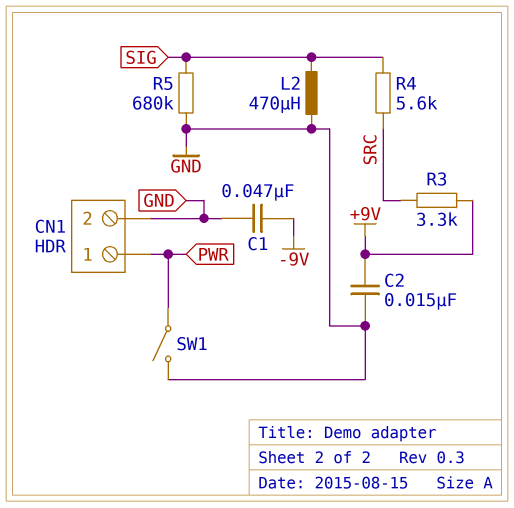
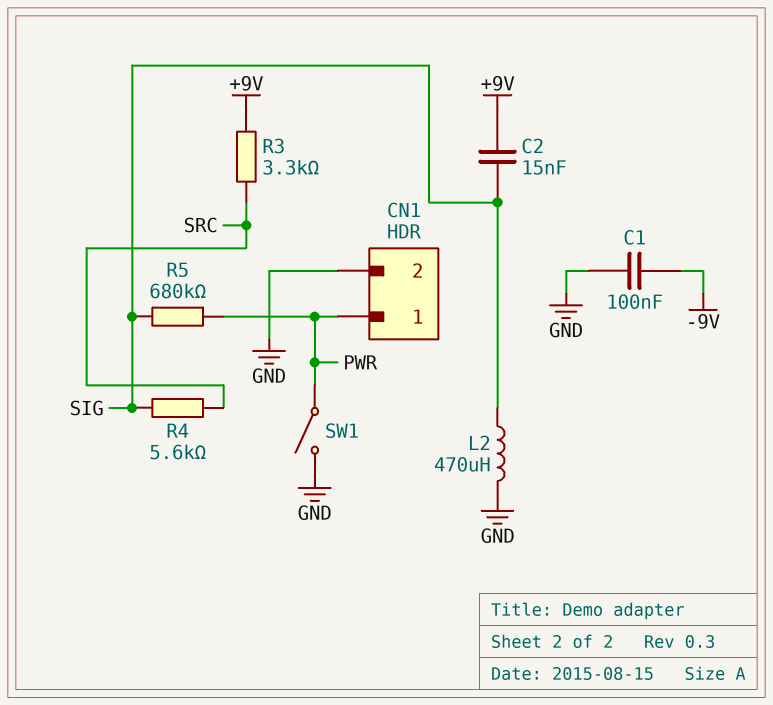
C1: 47nF (-9V, GND) -> 100nF (-9V, GND)
C2: 15nF (+9V, GND) -> 15nF (+9V, SIG)
R5: 680k (GND, SIG) -> 680k (PWR, SIG)

